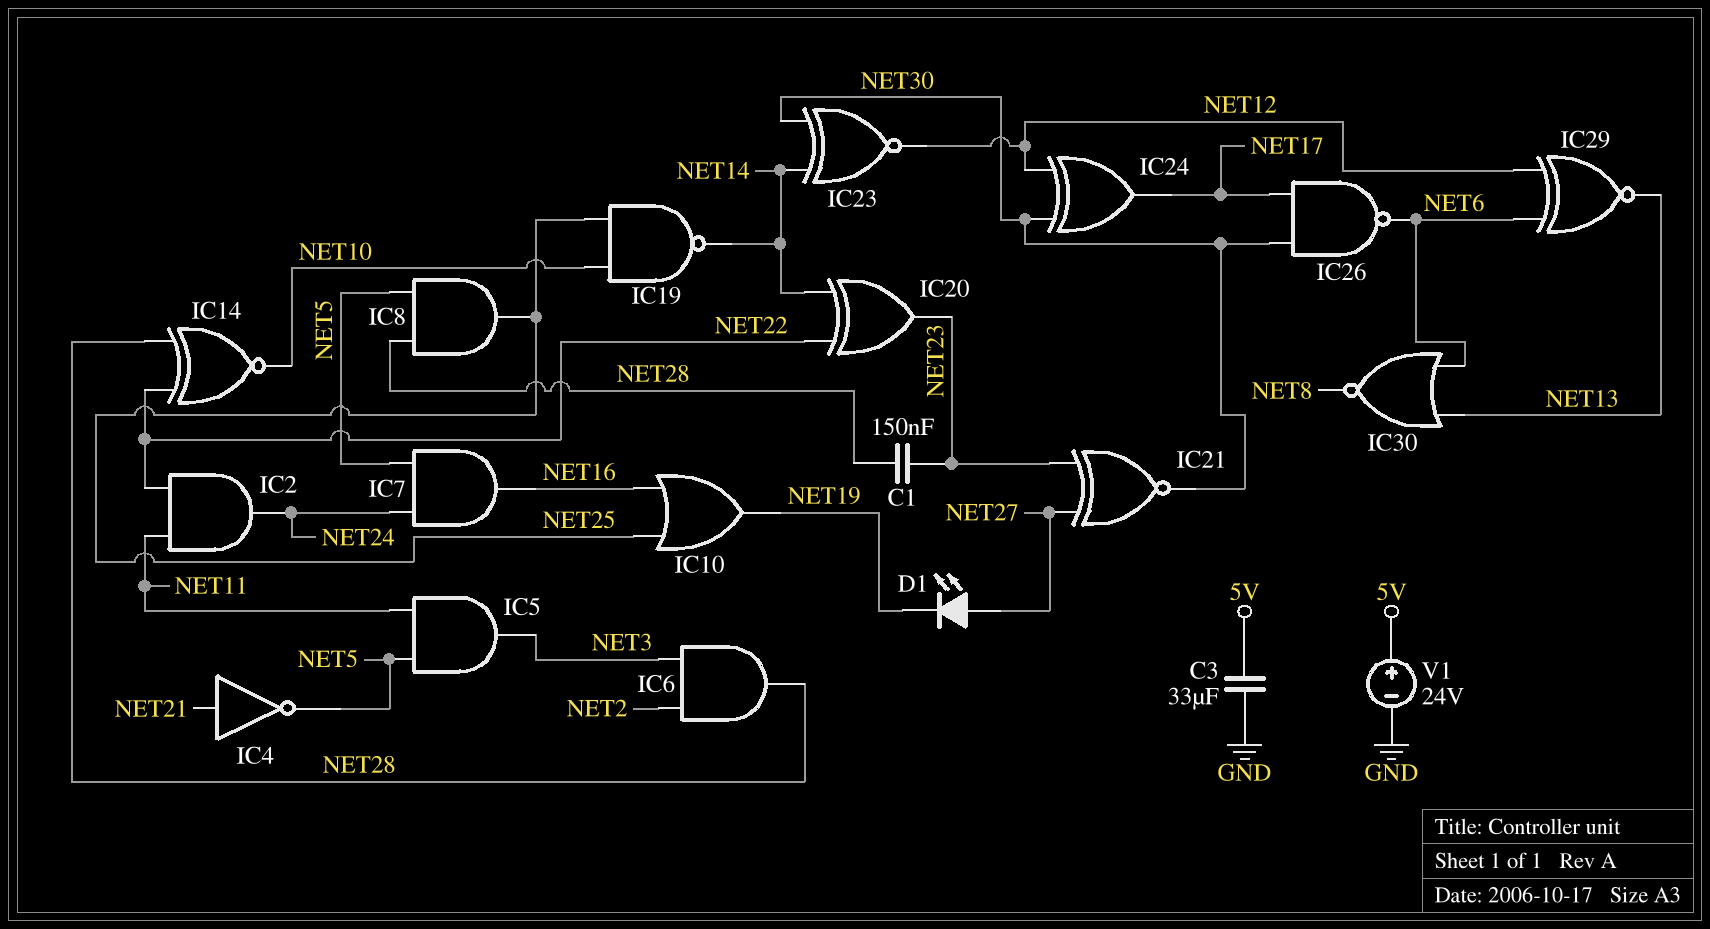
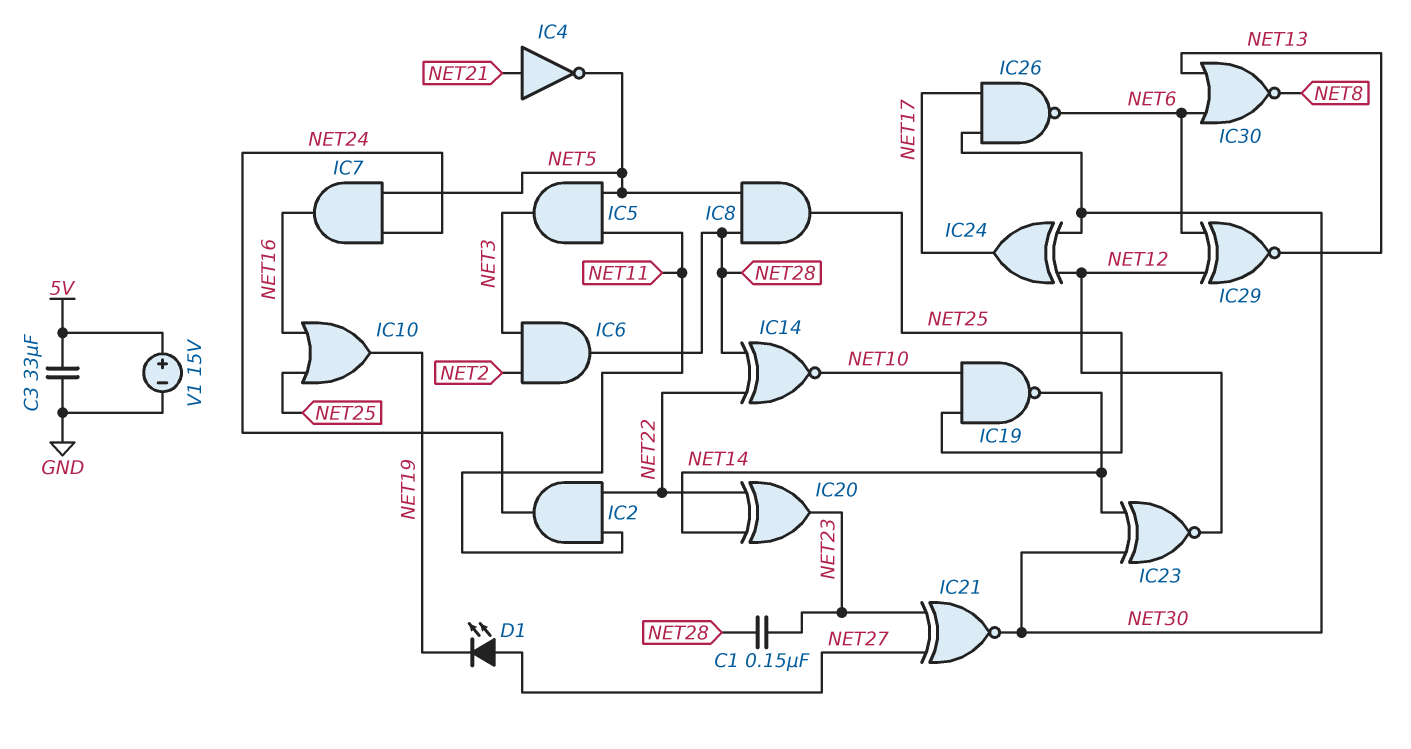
V1: 24V (plus 5V, minus GND) -> 15V (plus 5V, minus GND)

